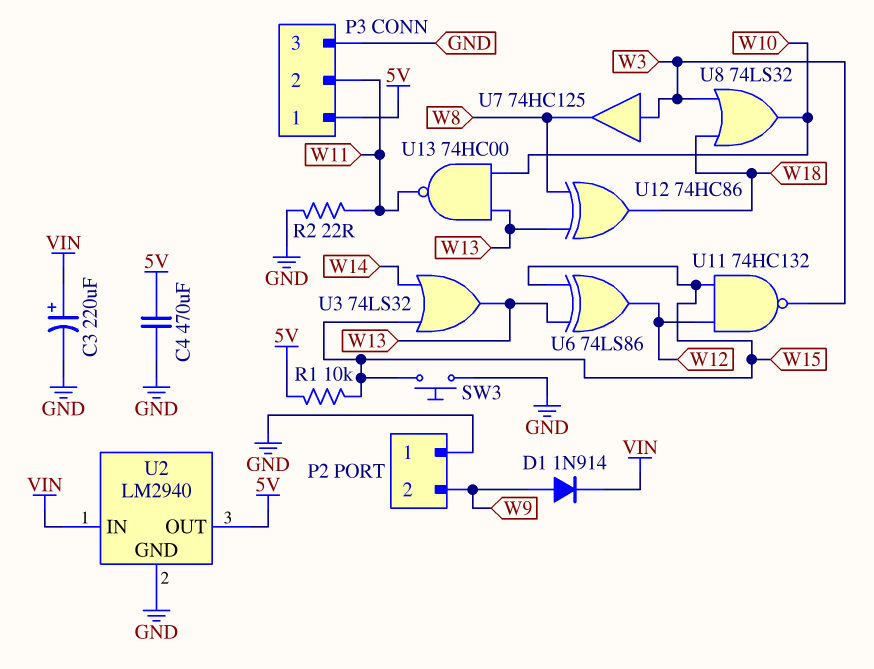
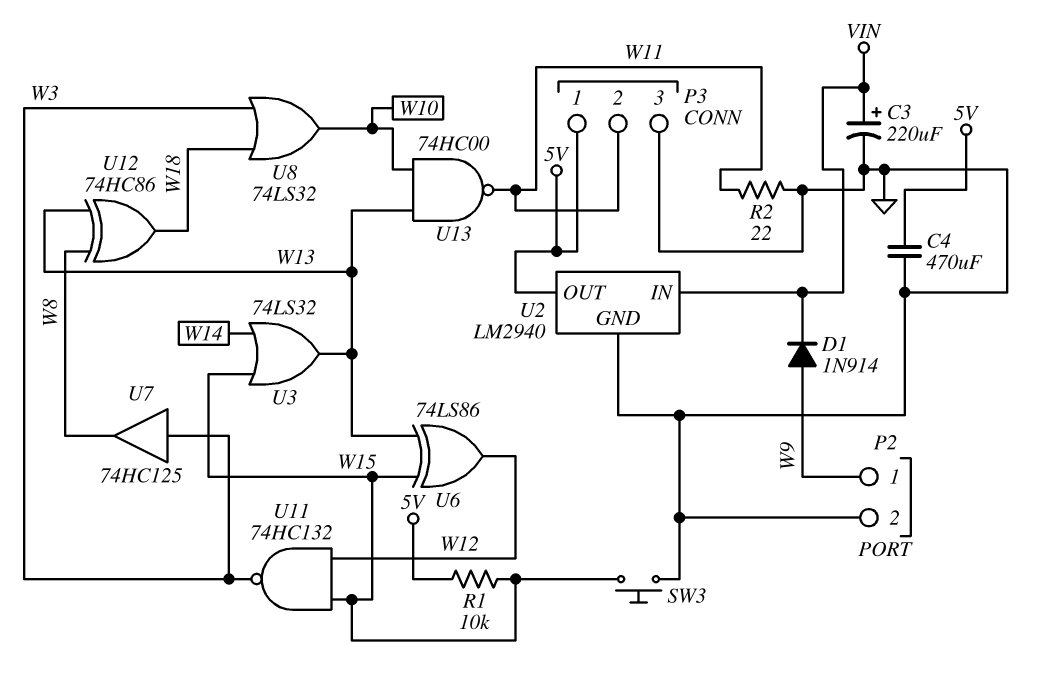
P2 pin 1: GND -> W9
P2 pin 2: W9 -> GND

